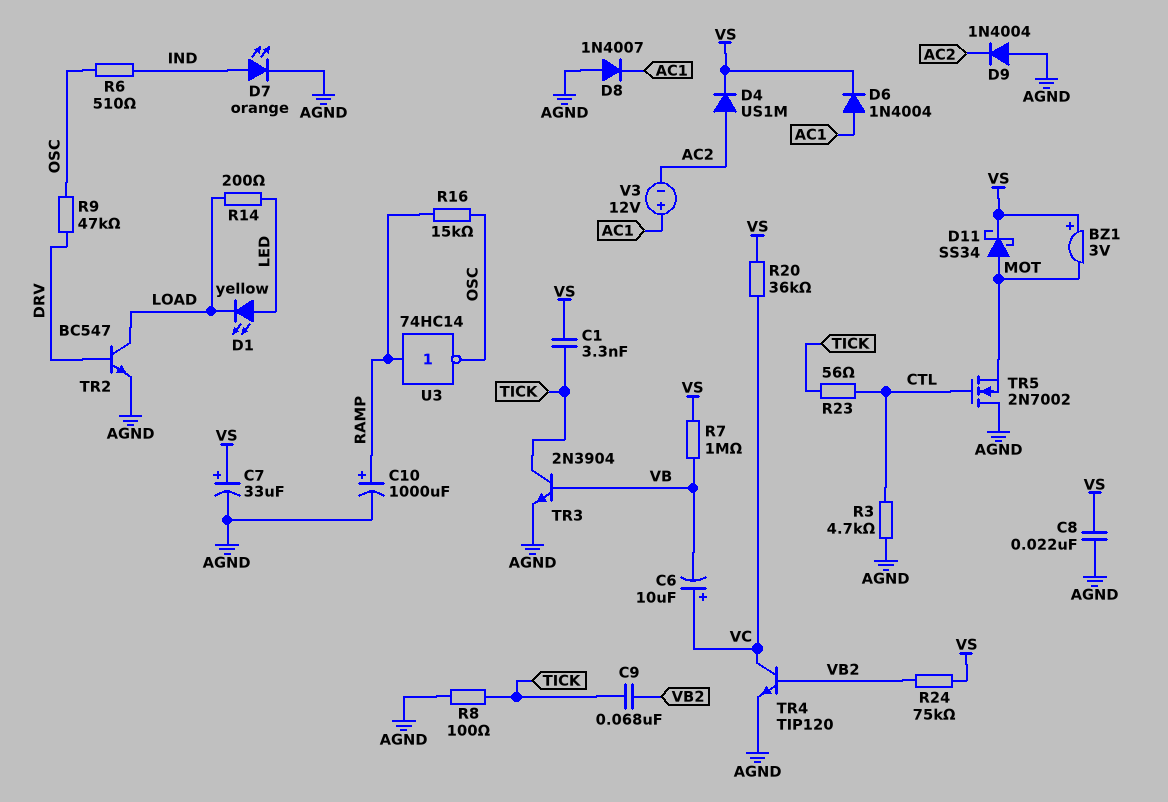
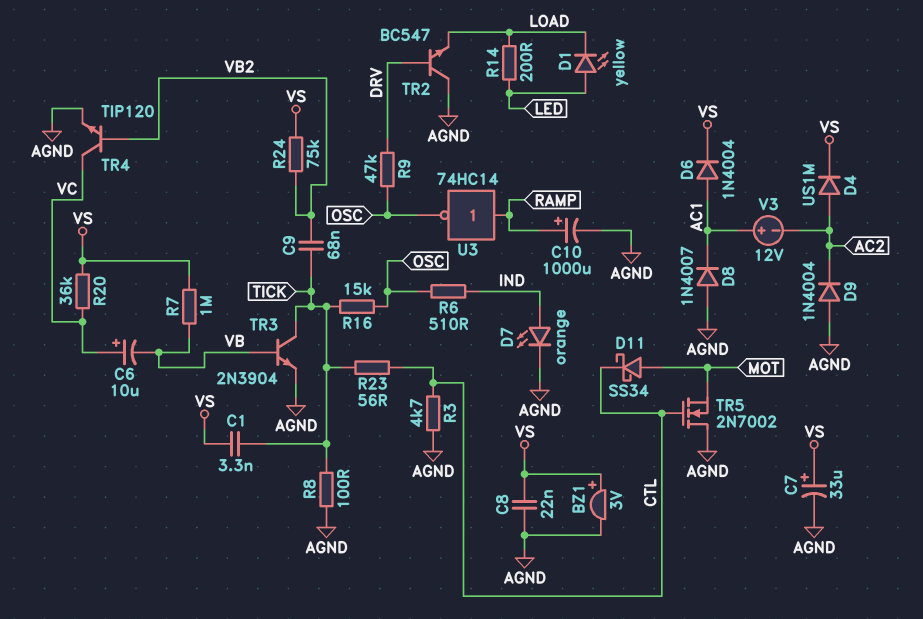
BZ1: buzzer 3V (plus VS, minus MOT) -> buzzer 3V (plus VS, minus AGND)
D11: schottky SS34 (A MOT, K VS) -> schottky SS34 (A MOT, K CTL)
R16: 15k (OSC, RAMP) -> 15k (OSC, TICK)
TR2: NPN BC547 (B DRV, C LOAD, E AGND) -> NPN BC547 (B DRV, C AGND, E LOAD)

